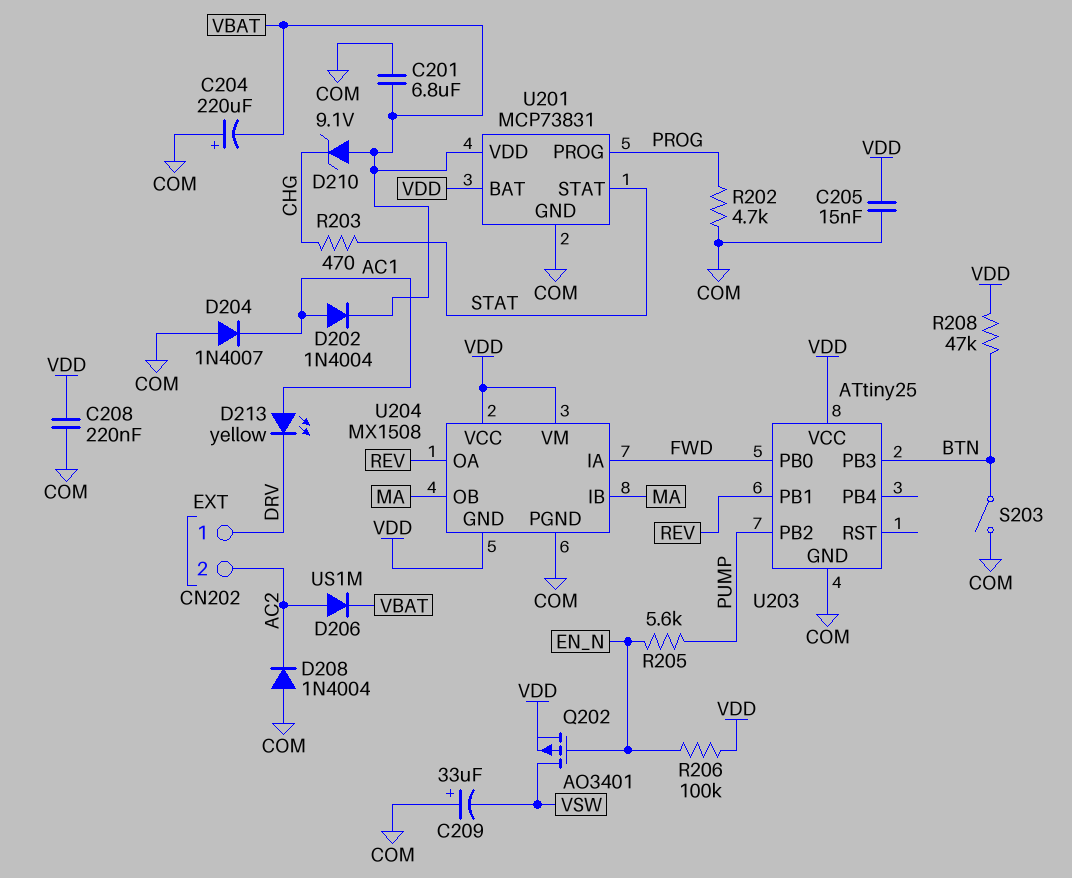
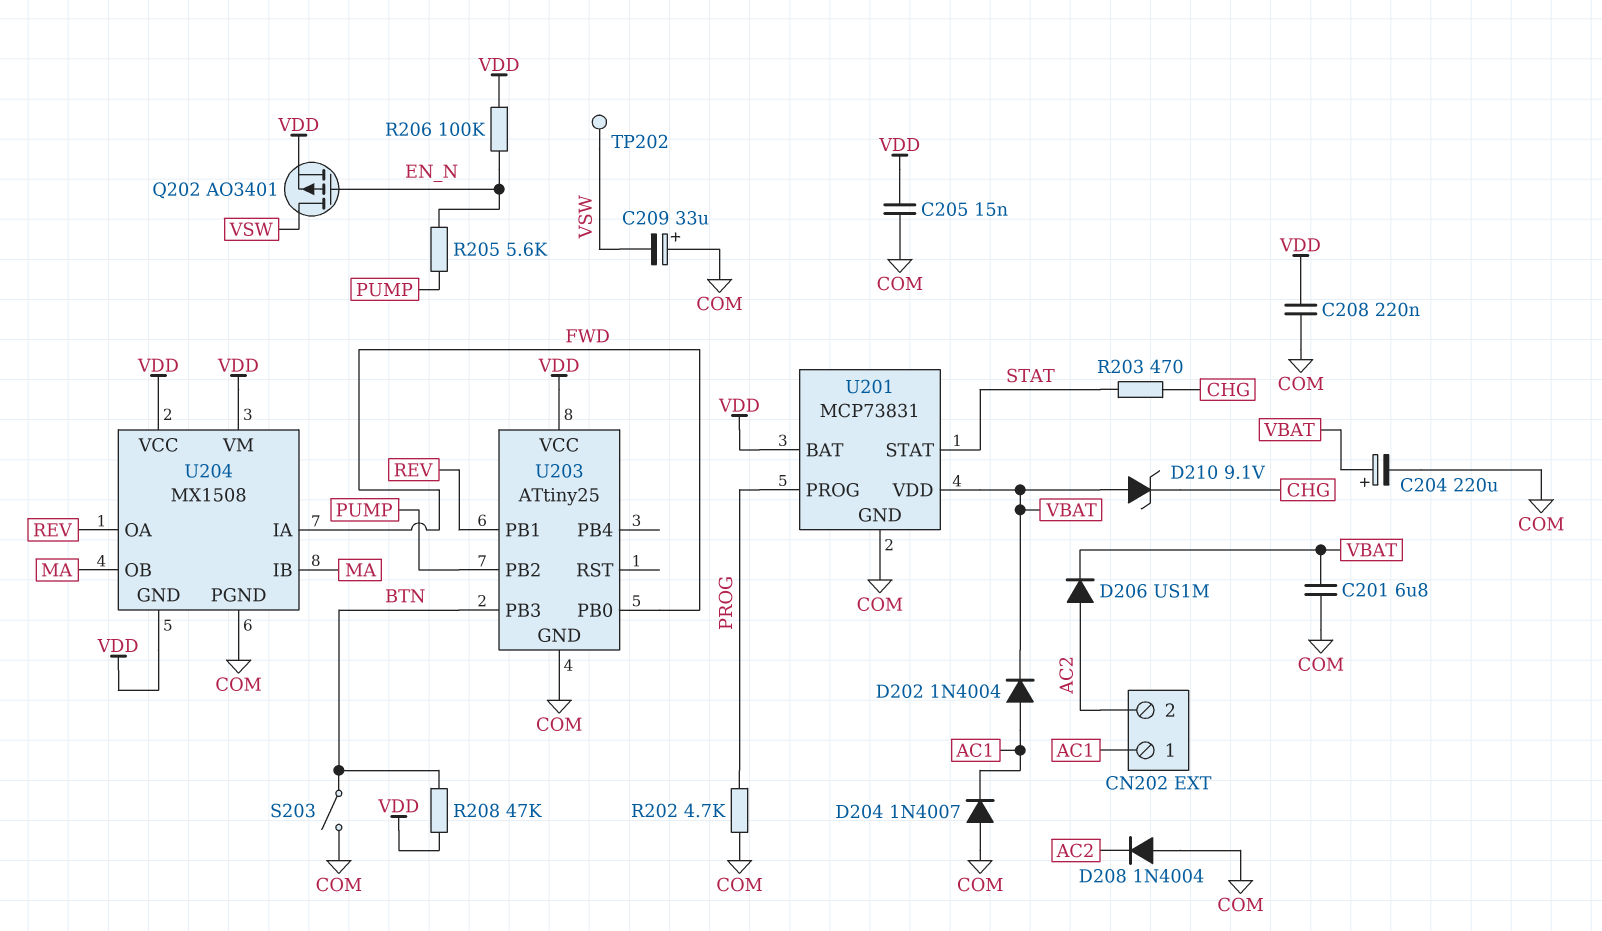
C204: 220uF (plus COM, minus VBAT) -> 220uF (plus VBAT, minus COM)
CN202 pin 1: DRV -> AC1
D213: LED yellow (A AC1, K DRV) -> none
TP202: none -> test point (VSW)

